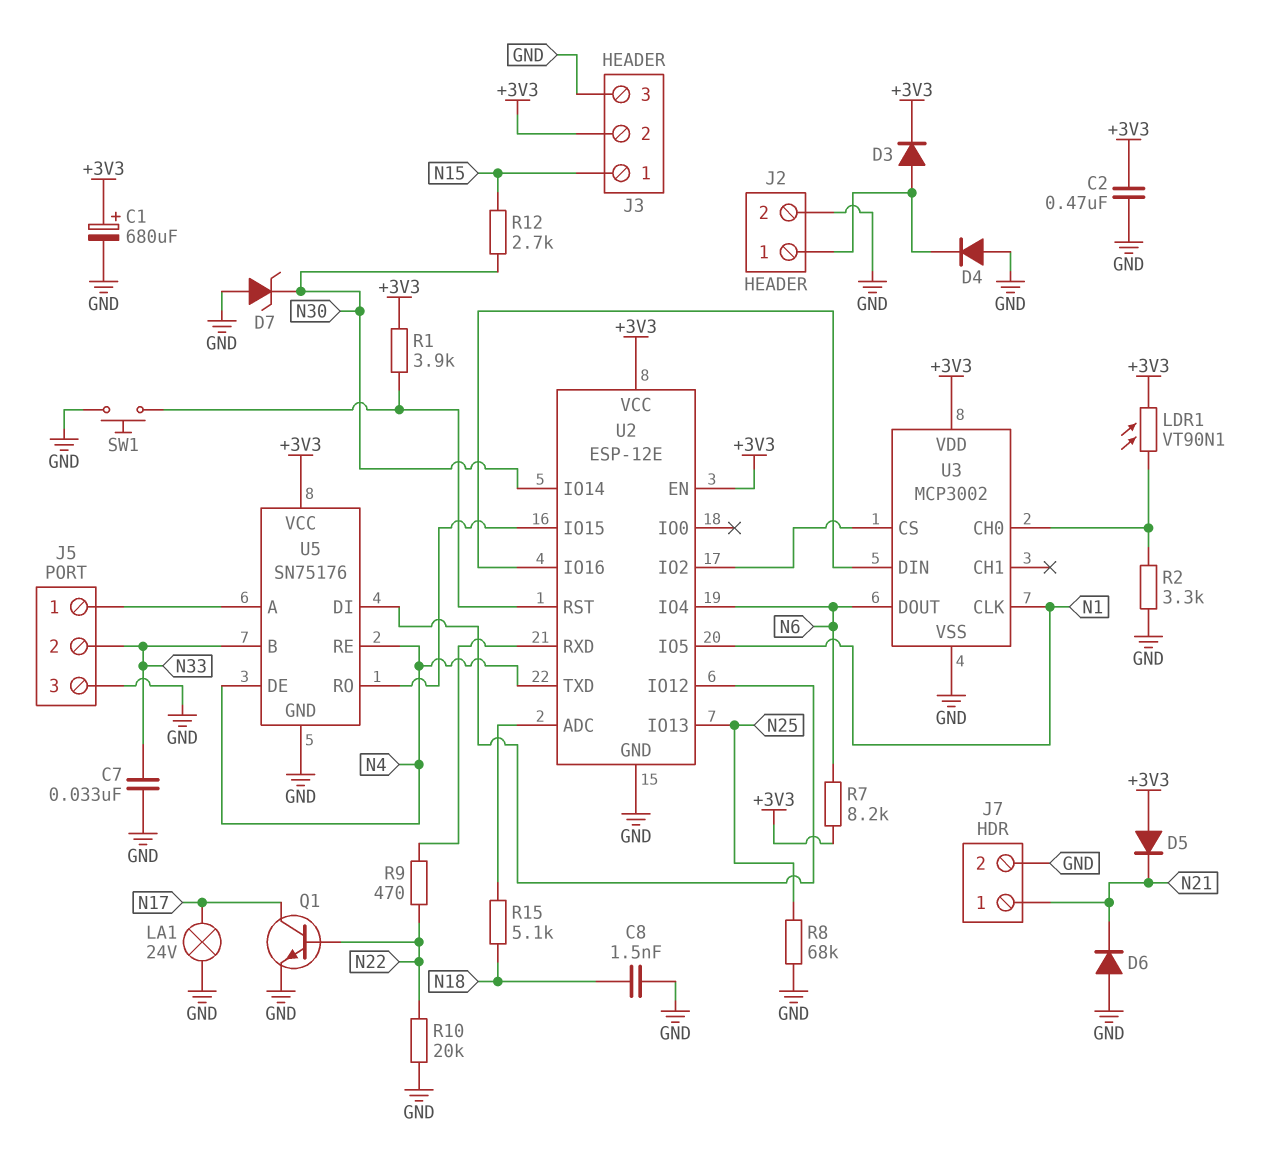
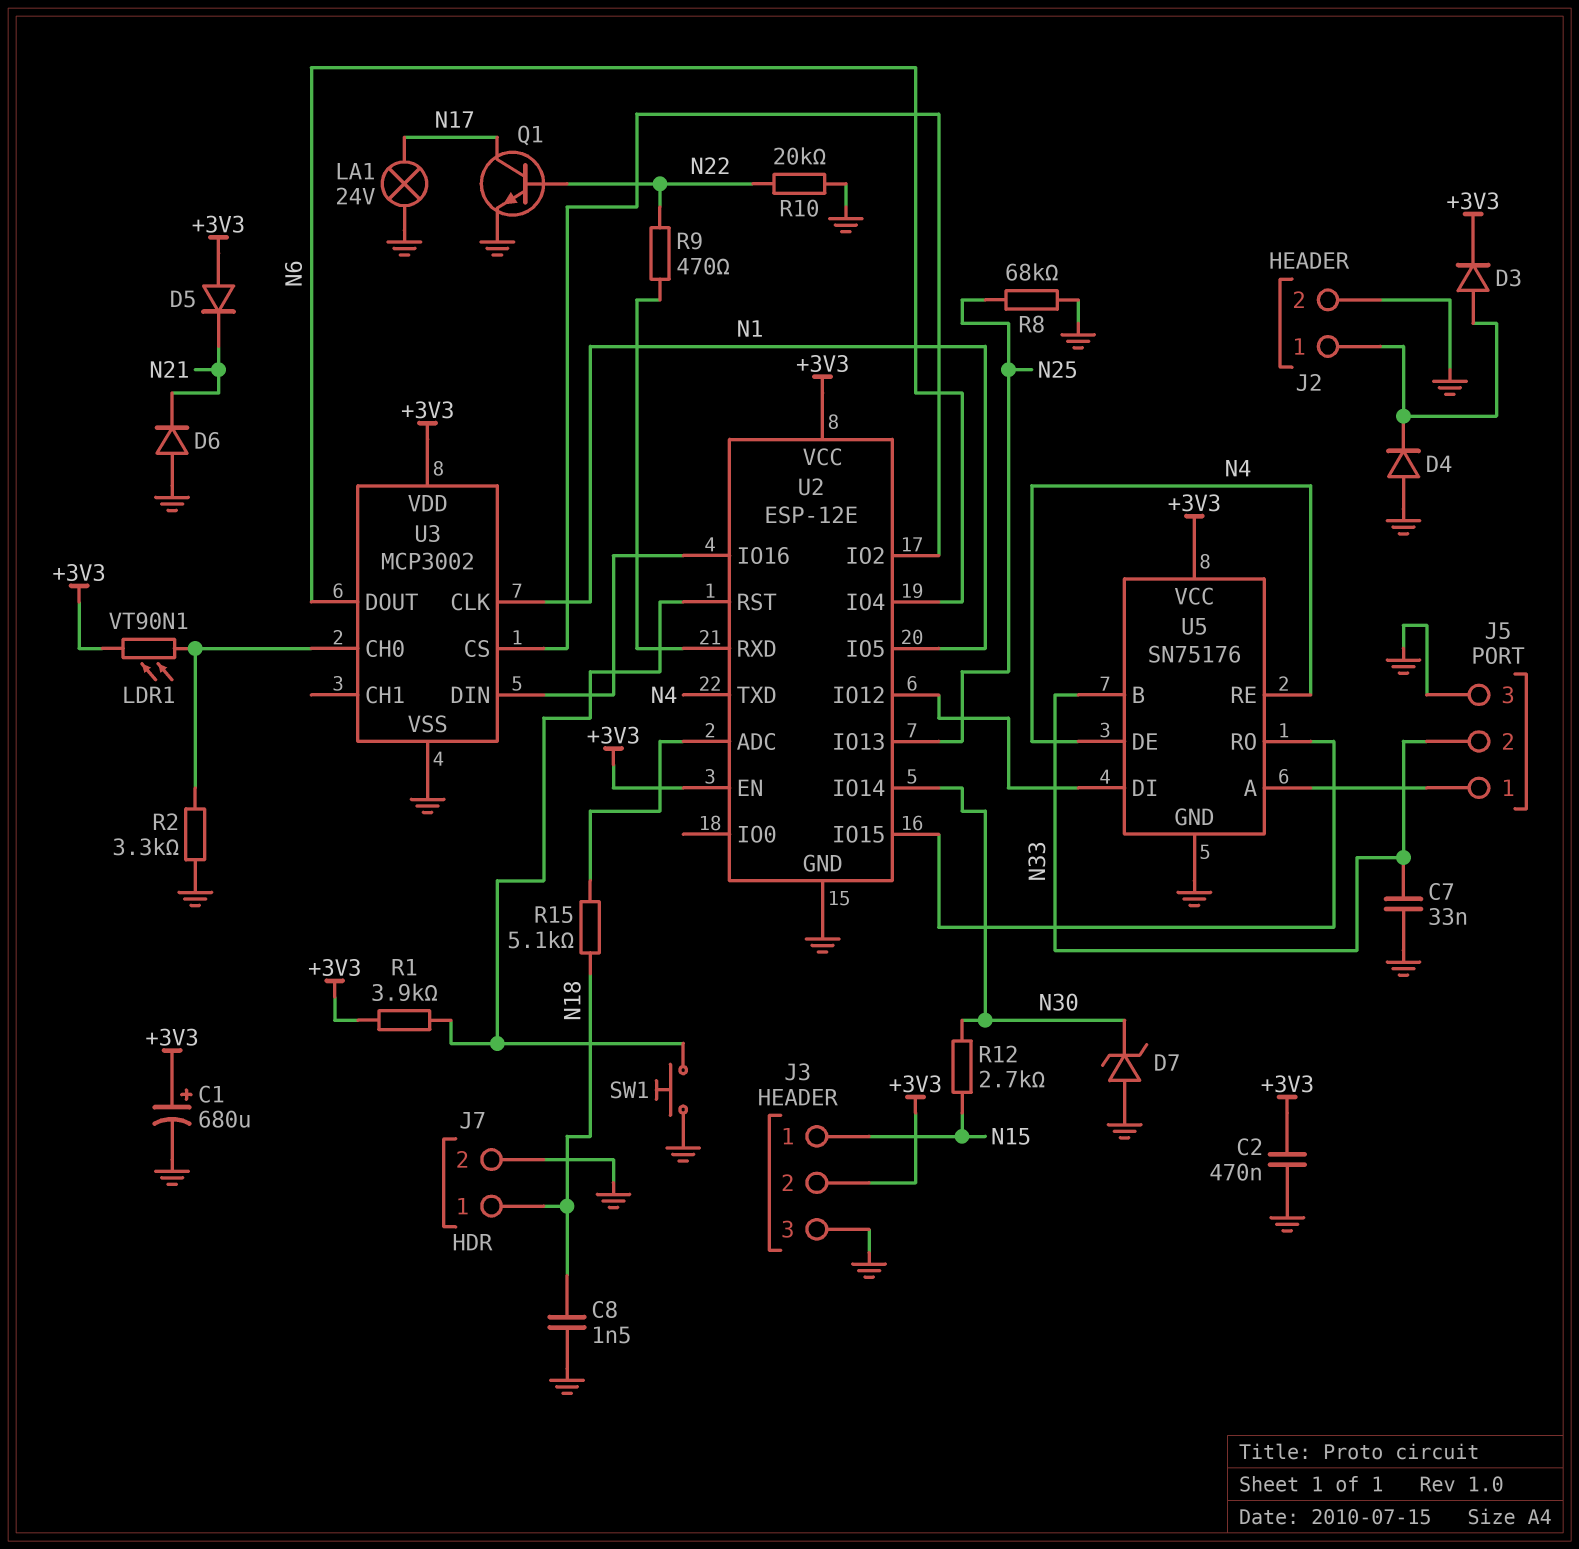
J7 pin 1: N21 -> N18
R7: 8.2k (+3V3, N6) -> none

